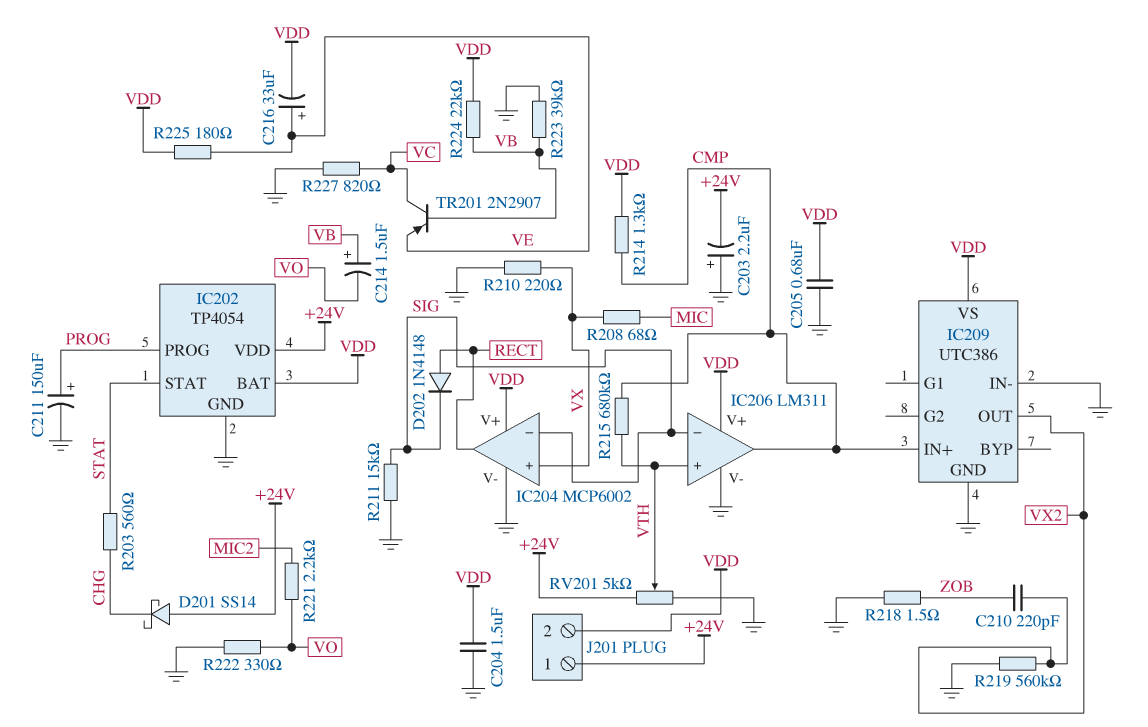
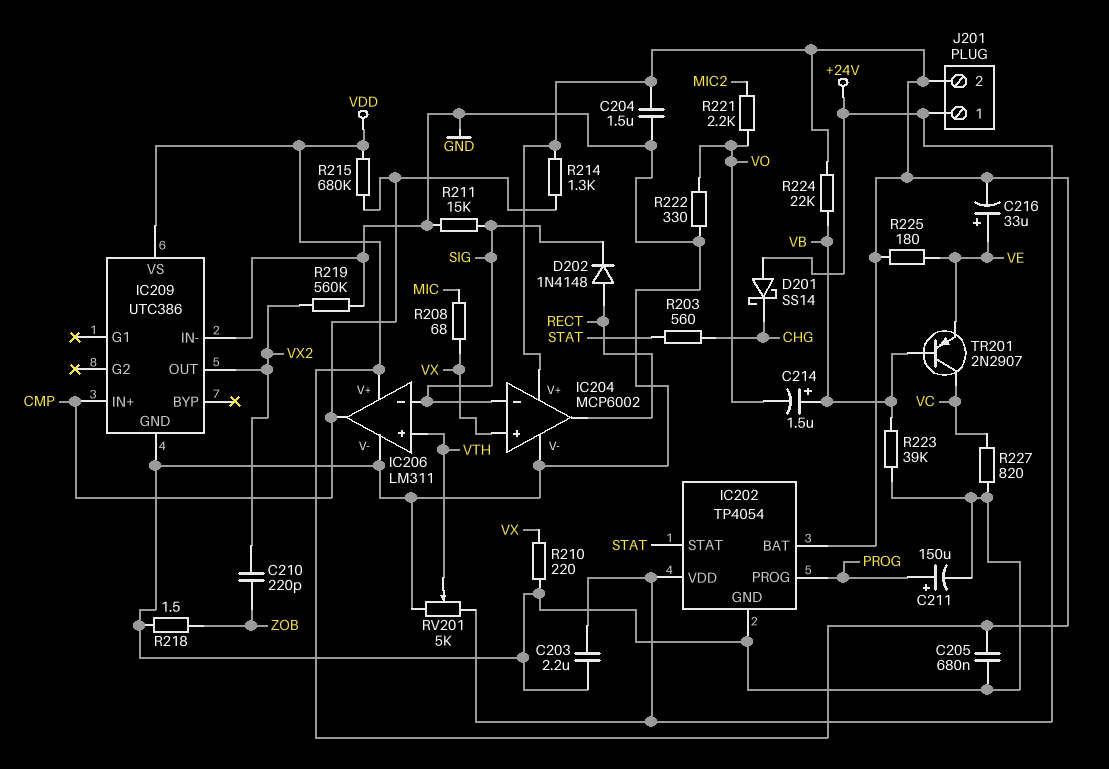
C203: 2.2uF (plus GND, minus +24V) -> 2.2uF (+24V, GND)
R215: 680k (CMP, VTH) -> 680k (CMP, VDD)

